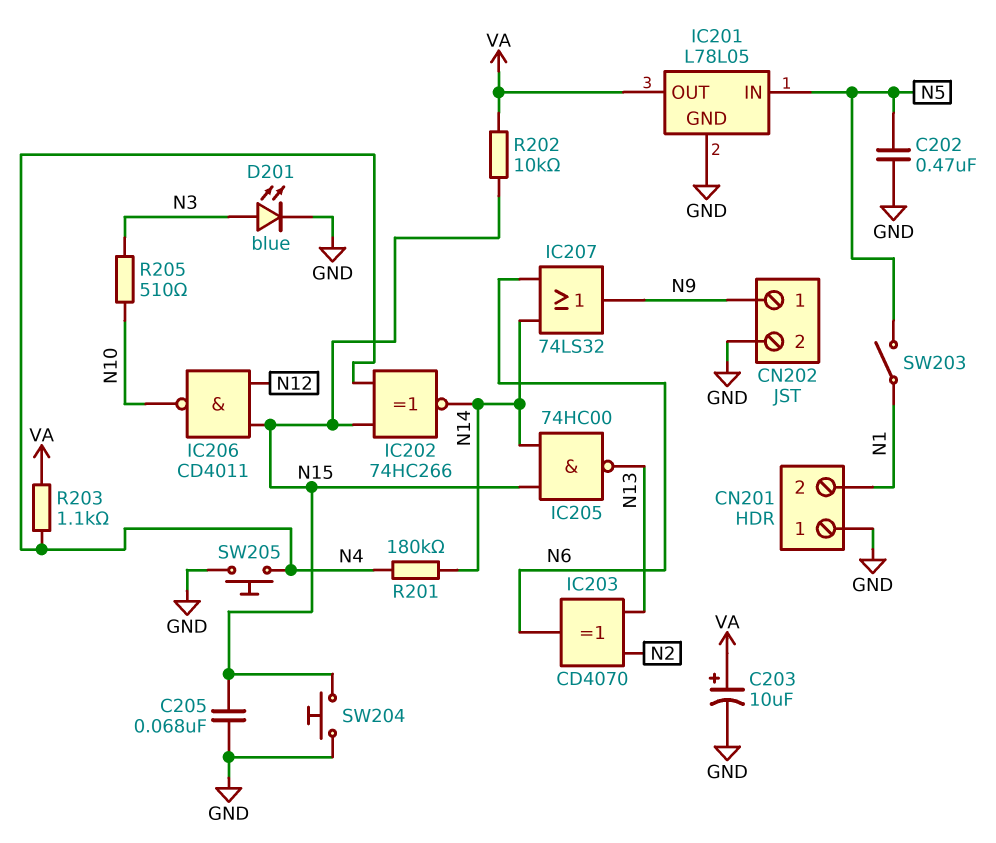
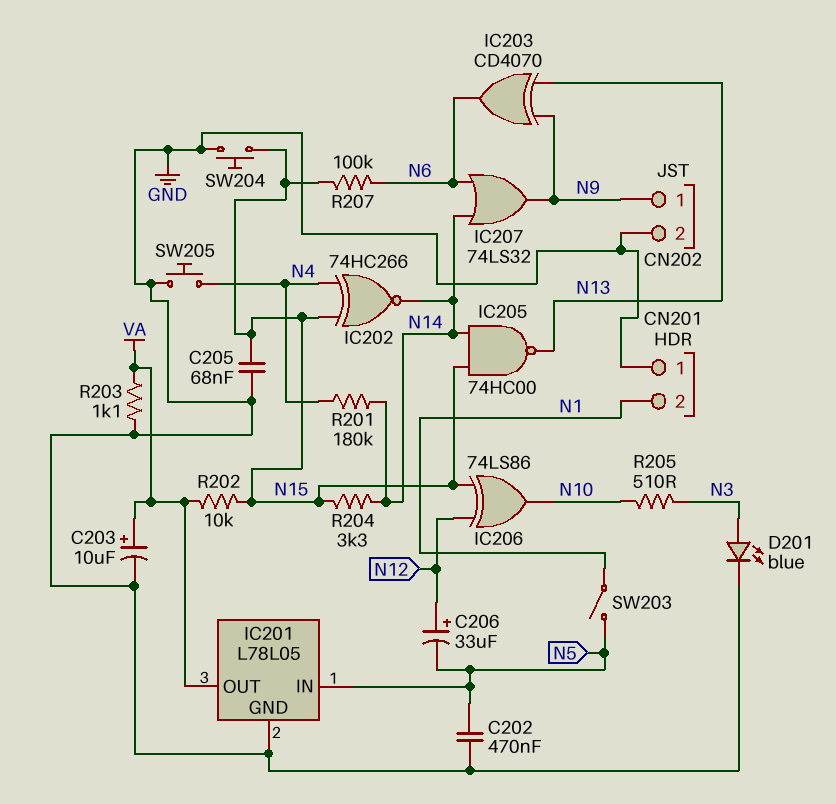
C206: none -> 33uF (plus N12, minus N5)
IC203: XOR CD4070 (in N2, in N13, out N6) -> XOR CD4070 (in N9, in N13, out N6)
IC206: NAND CD4011 (in N12, in N15, out N10) -> XOR 74LS86 (in N12, in N15, out N10)
R203: 1.1k (N4, VA) -> 1.1k (GND, VA)
R204: none -> 3.3k (N14, N15)
R207: none -> 100k (N6, N15)

